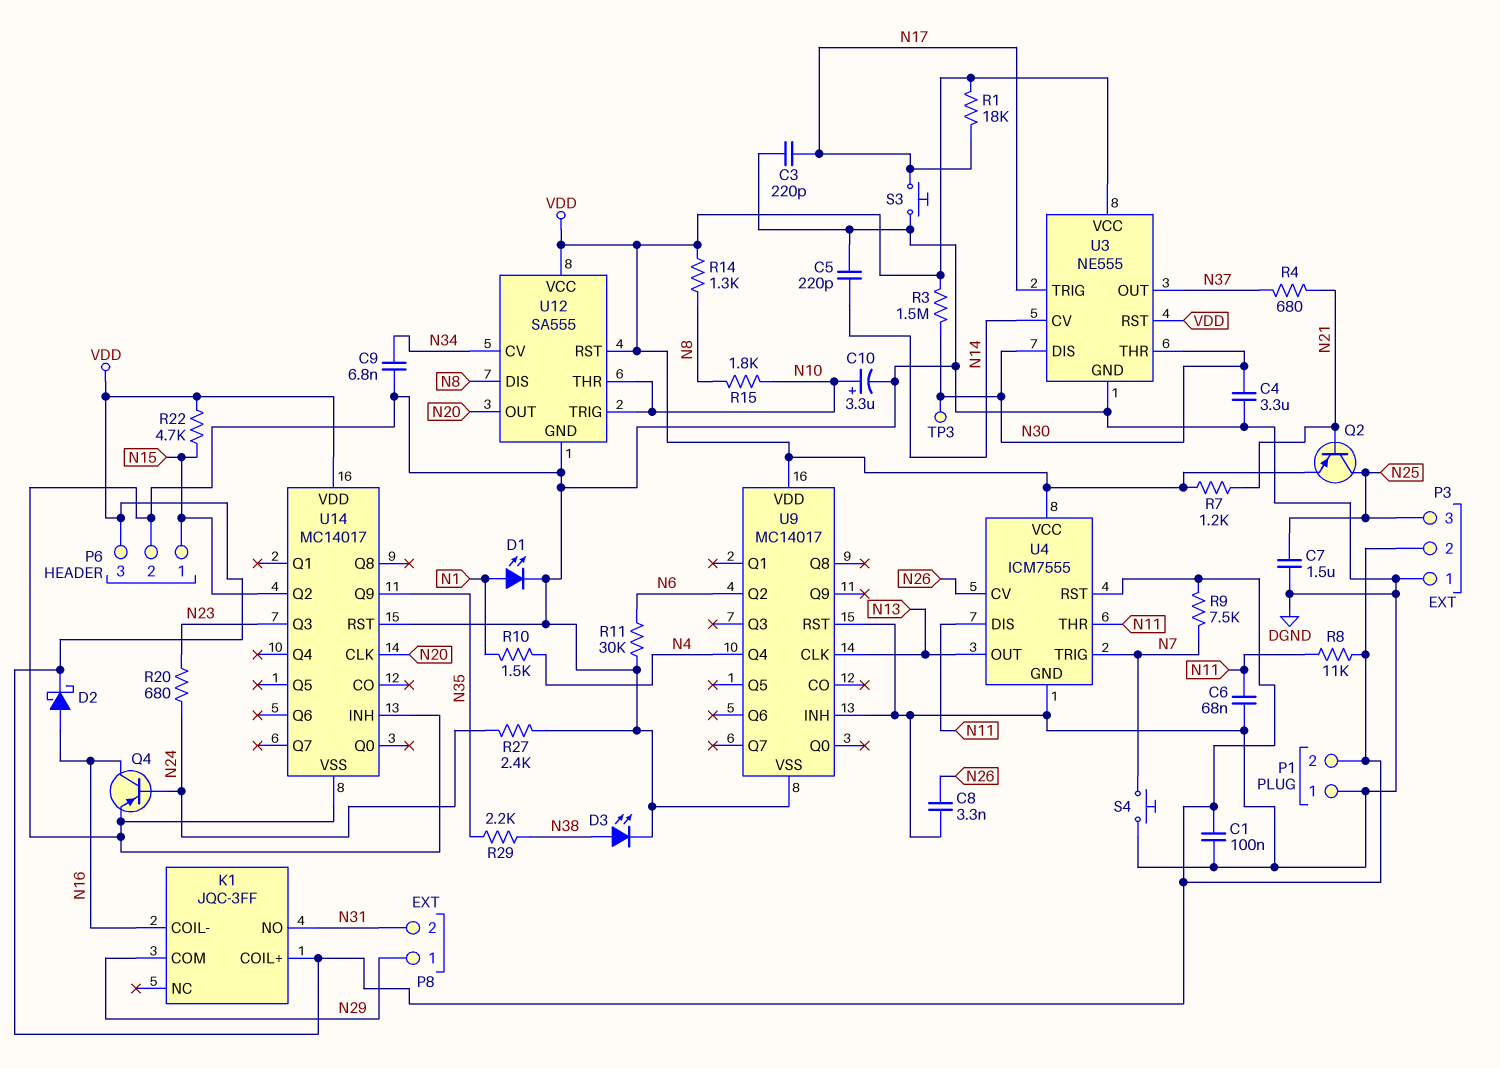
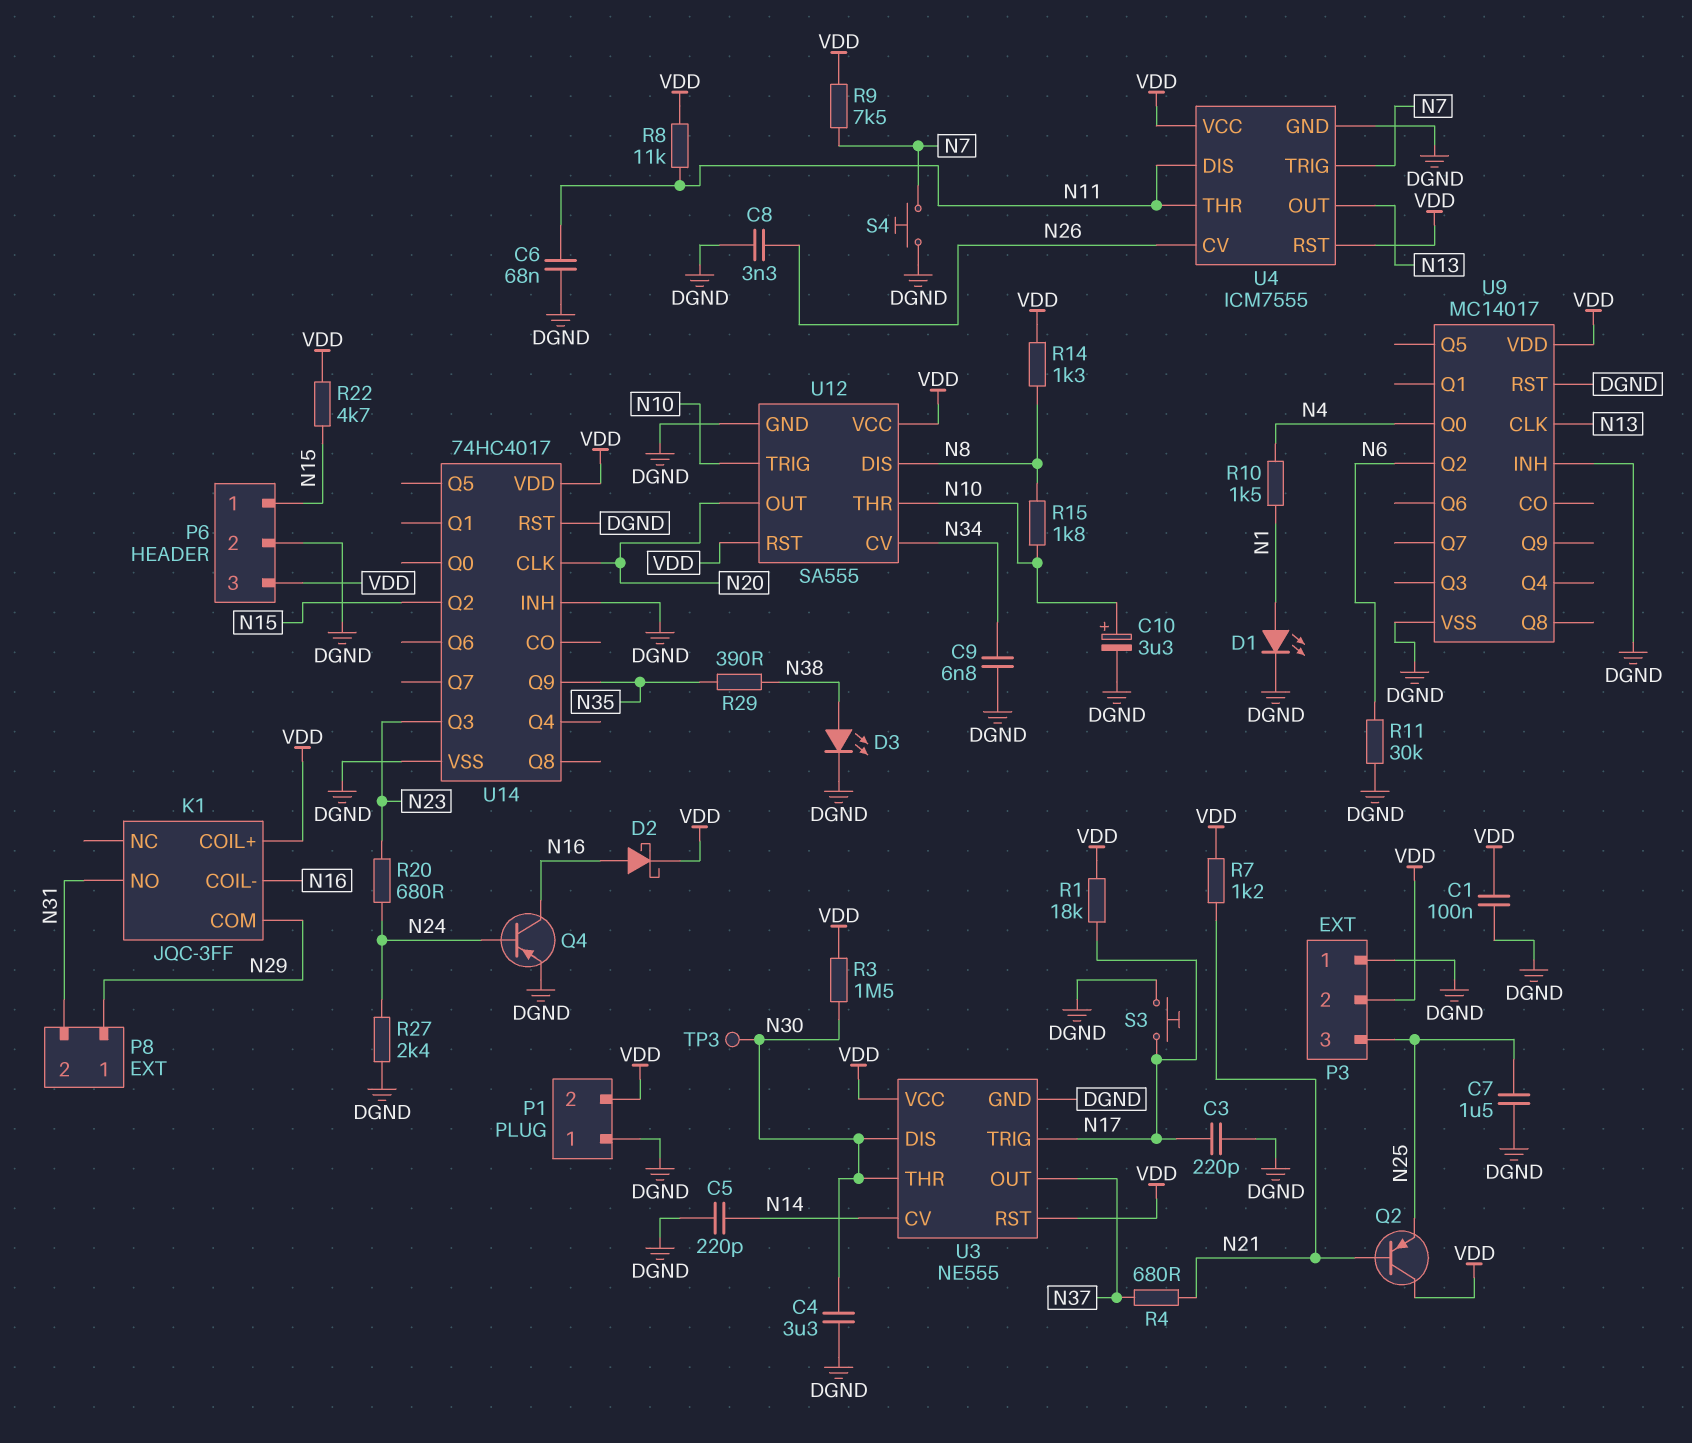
Q2: PNP (B N21, C N25, E VDD) -> PNP (B N21, C VDD, E N25)
R29: 2.2k (N35, N38) -> 390 (N35, N38)
U9 pin Q0: none -> N4
U9 pin Q4: N4 -> none
U14: MC14017 -> 74HC4017

